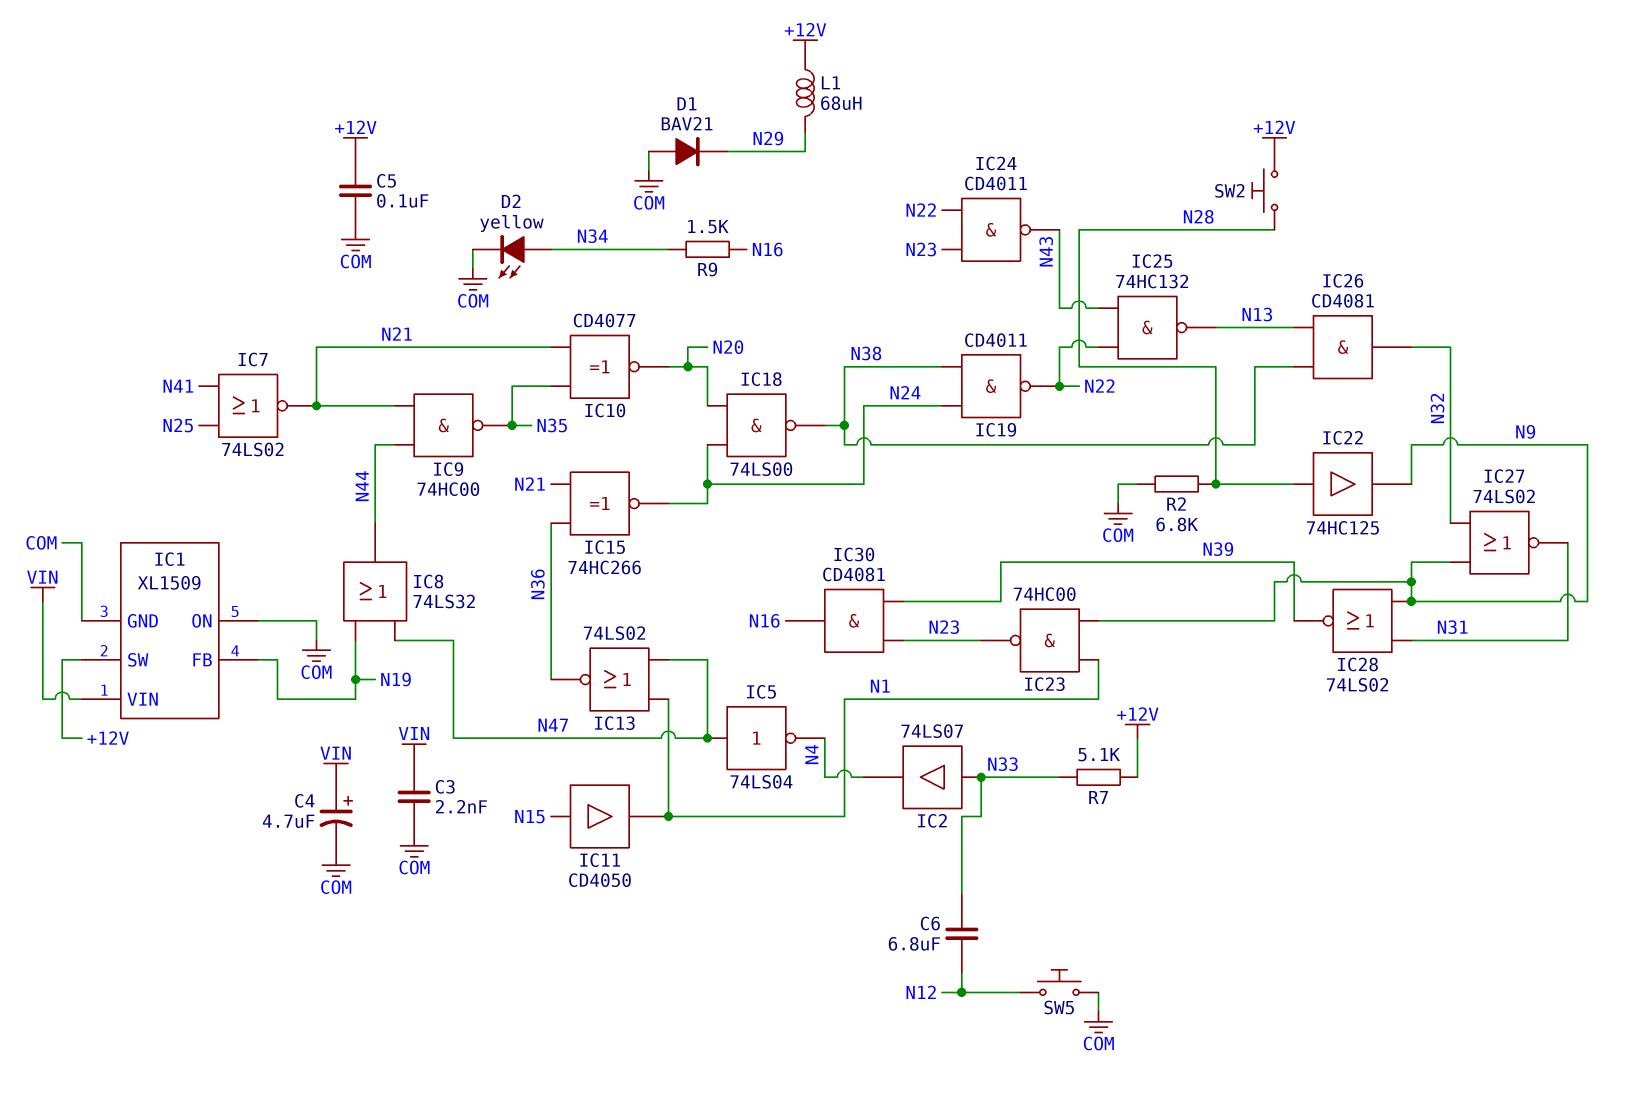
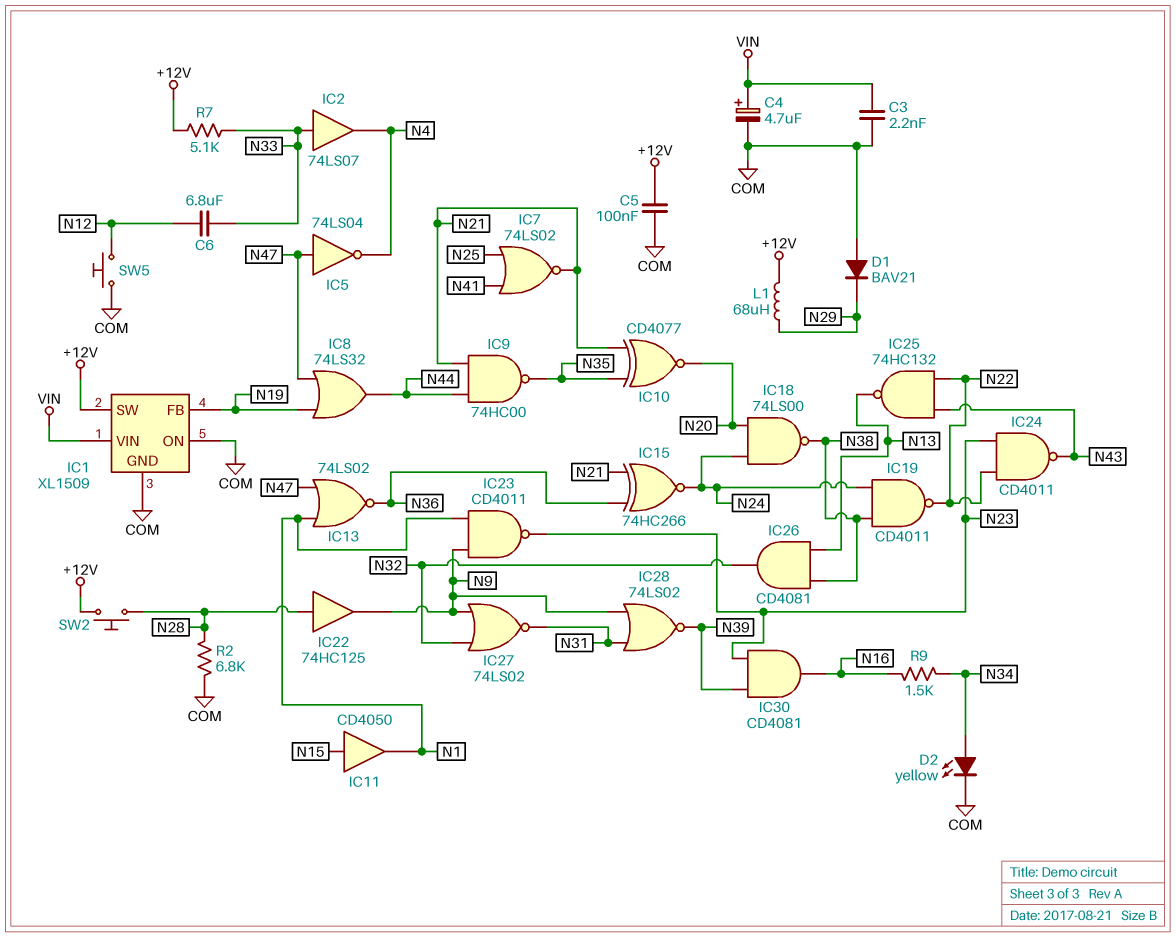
IC23: NAND 74HC00 (in N1, in N9, out N23) -> NAND CD4011 (in N1, in N9, out N23)

